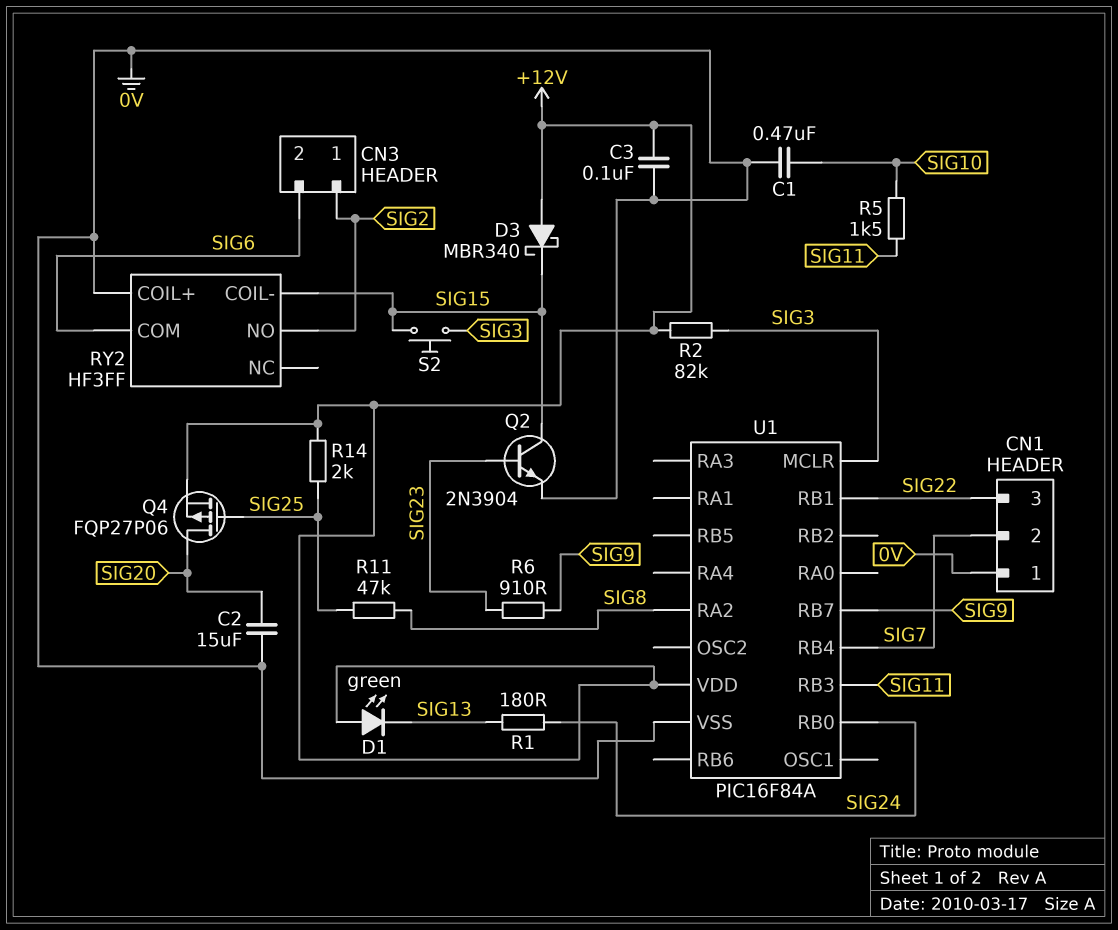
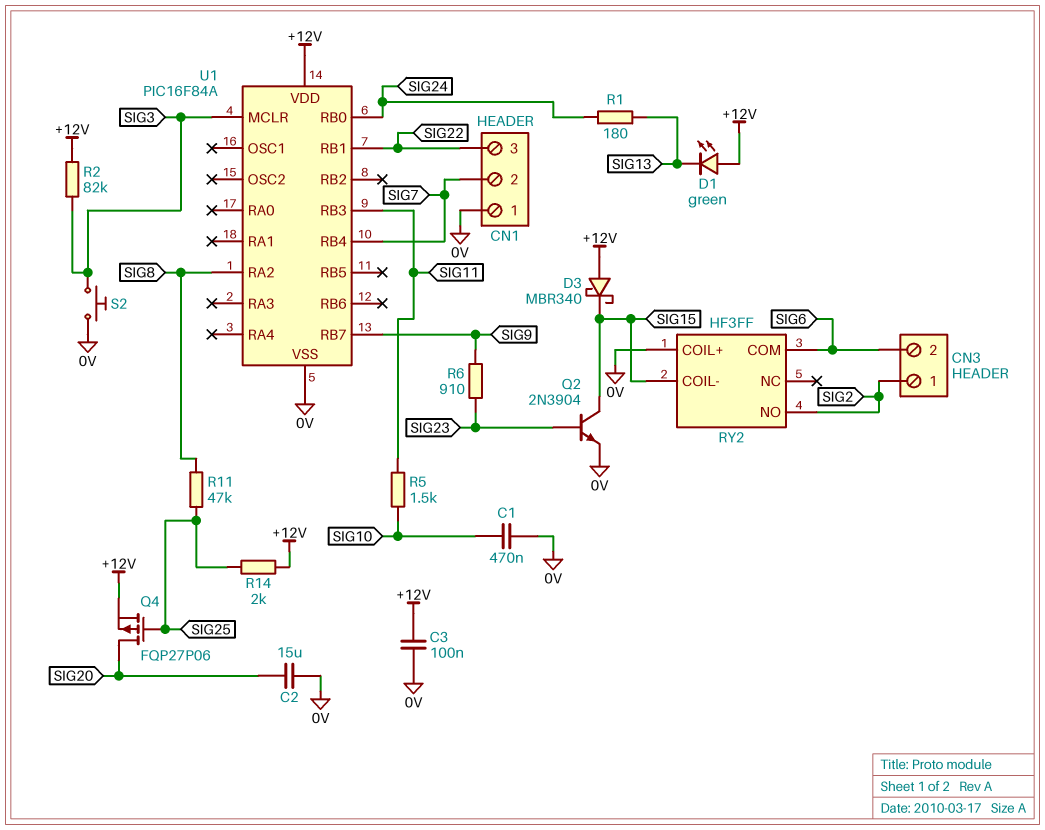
S2: button (SIG3, SIG15) -> button (0V, SIG3)

